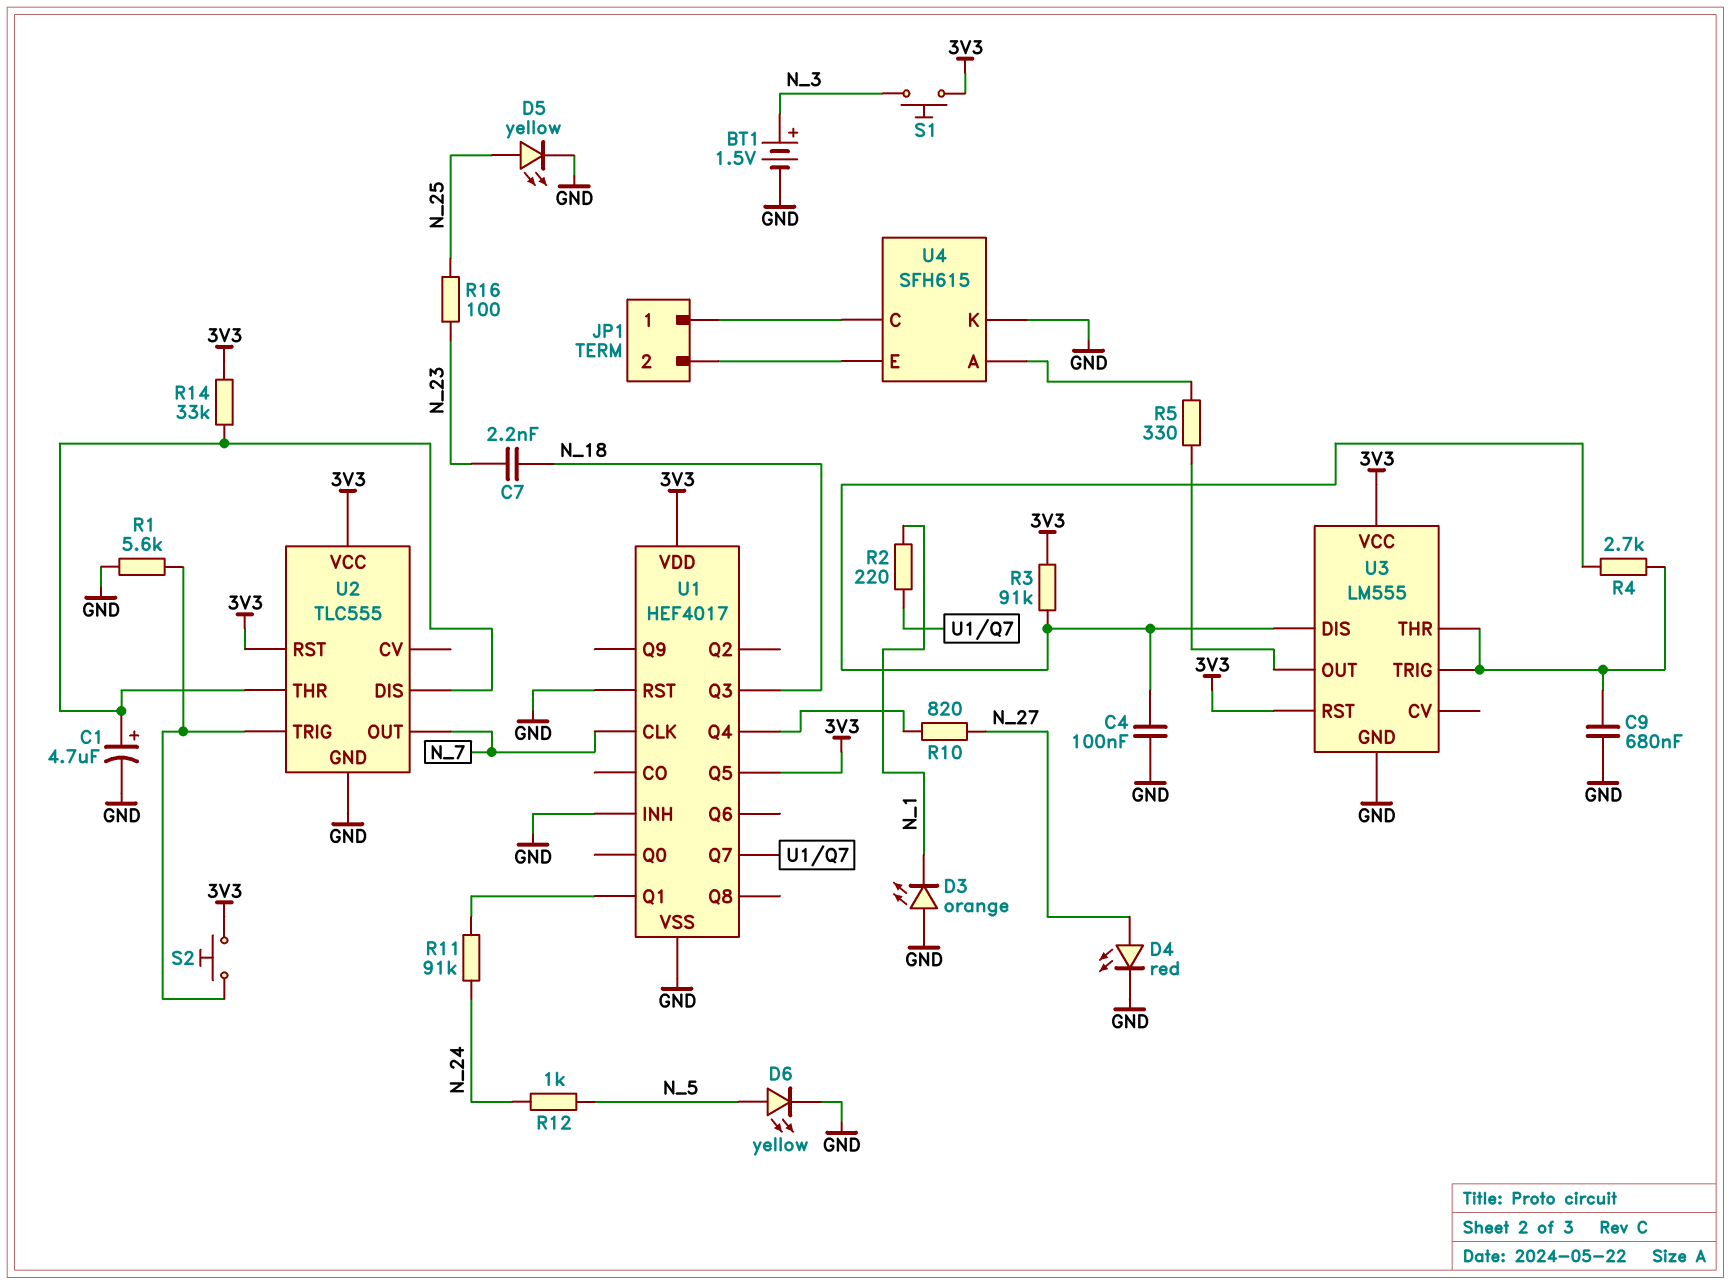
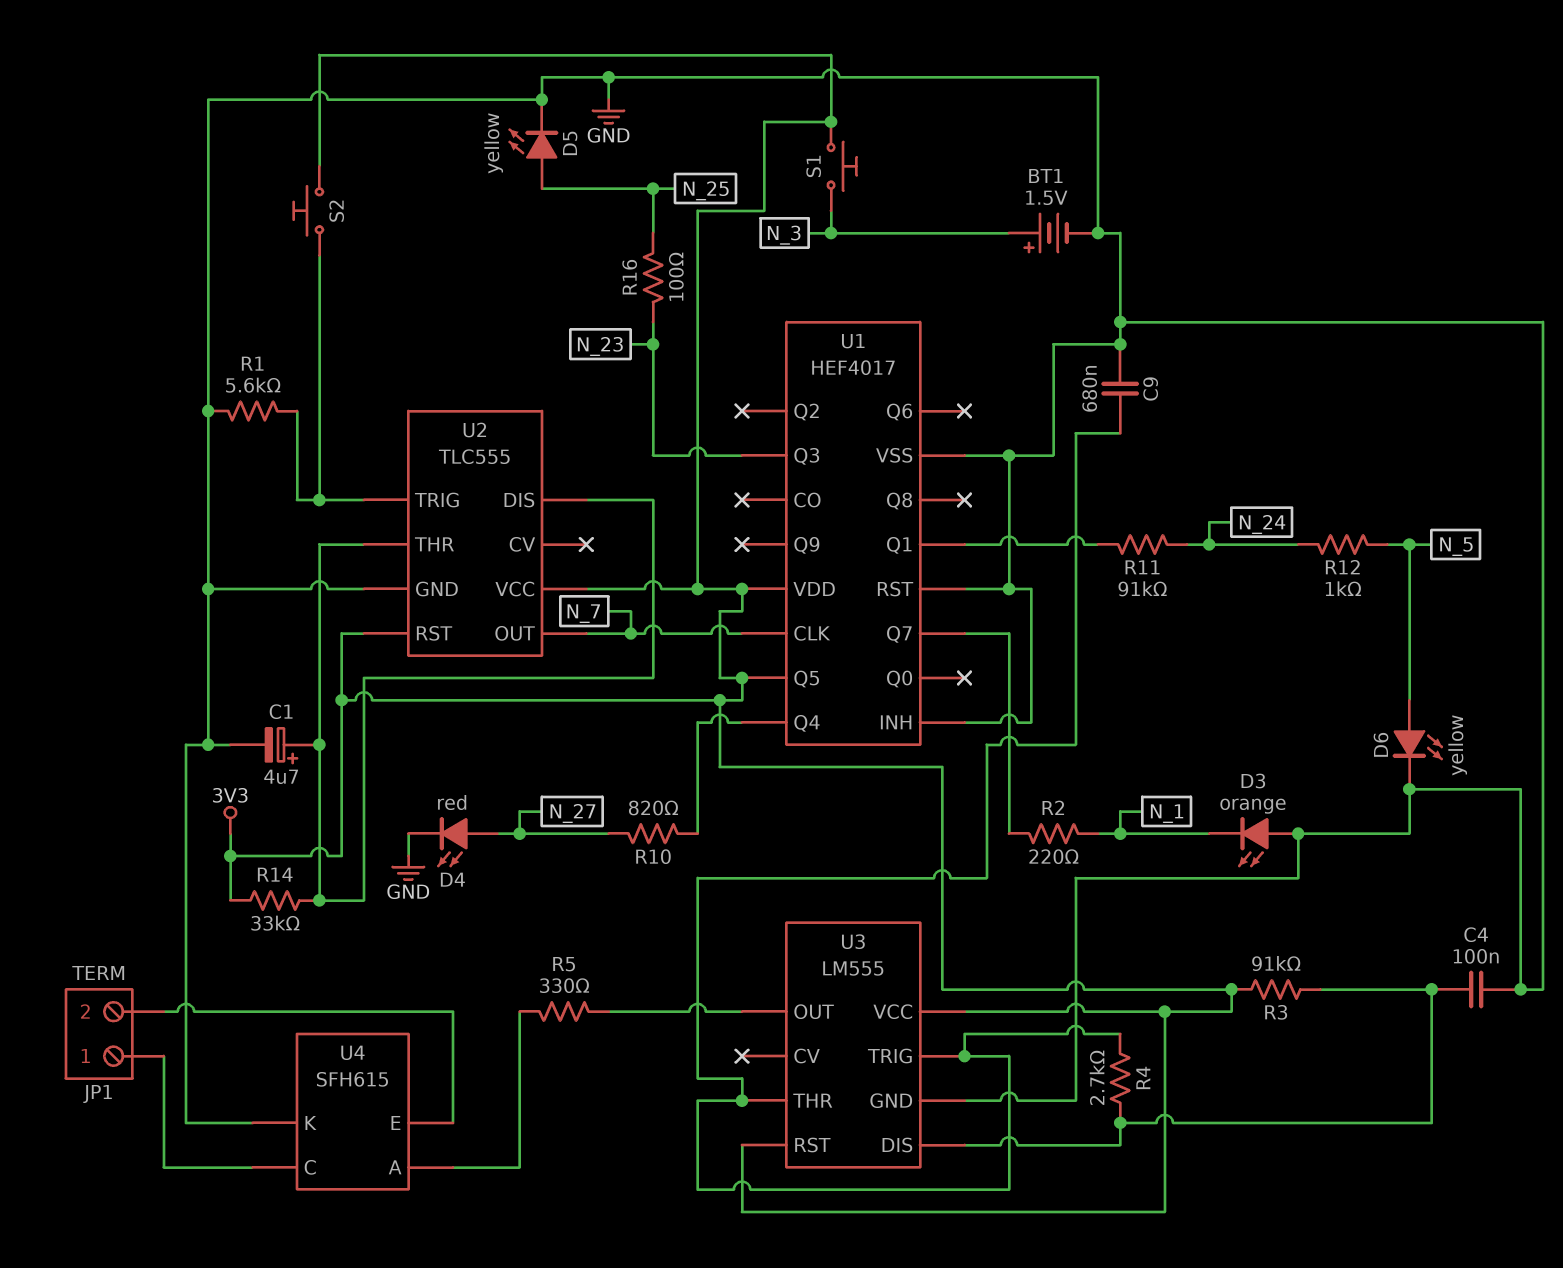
C7: 2.2nF (N_18, N_23) -> none
U1 pin Q3: N_18 -> N_23

